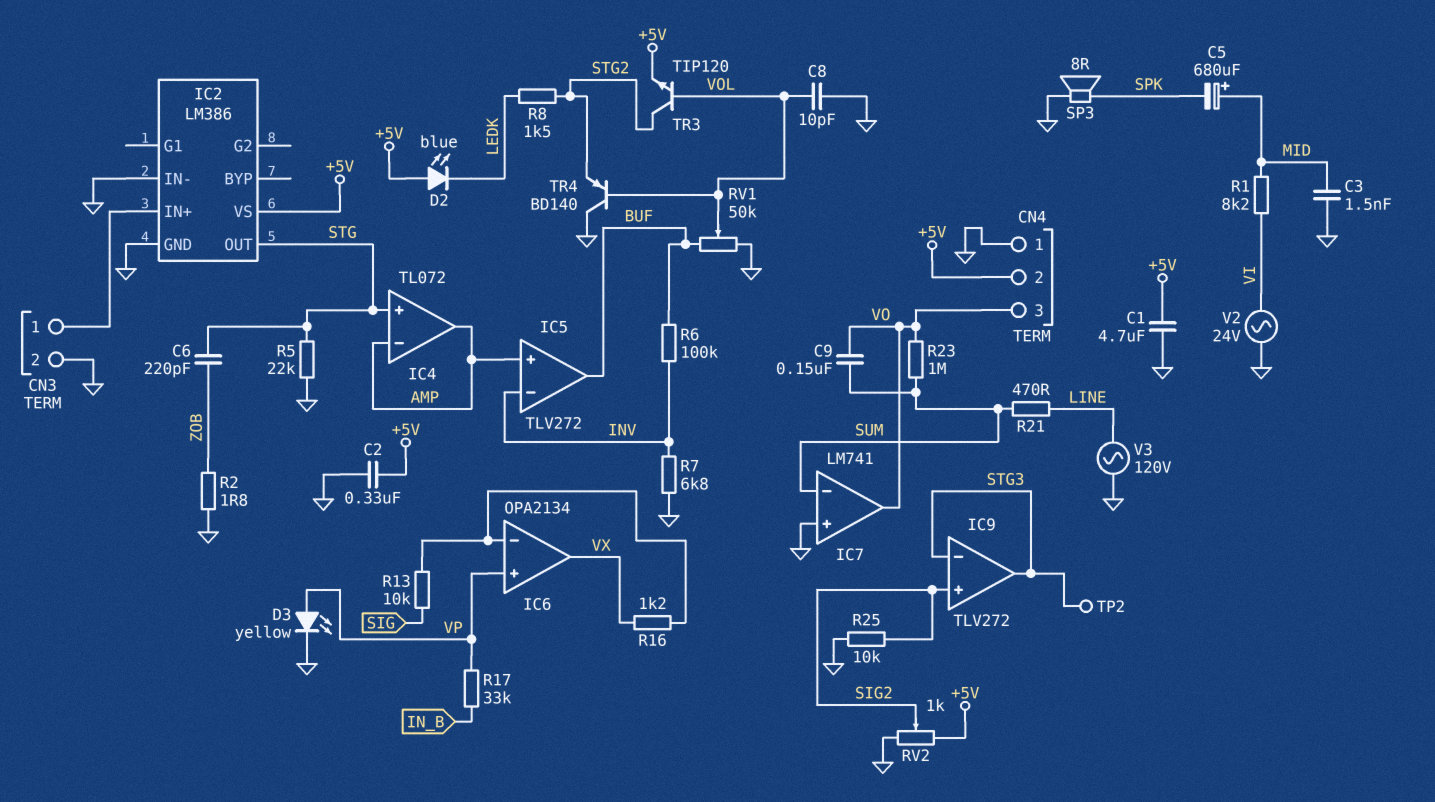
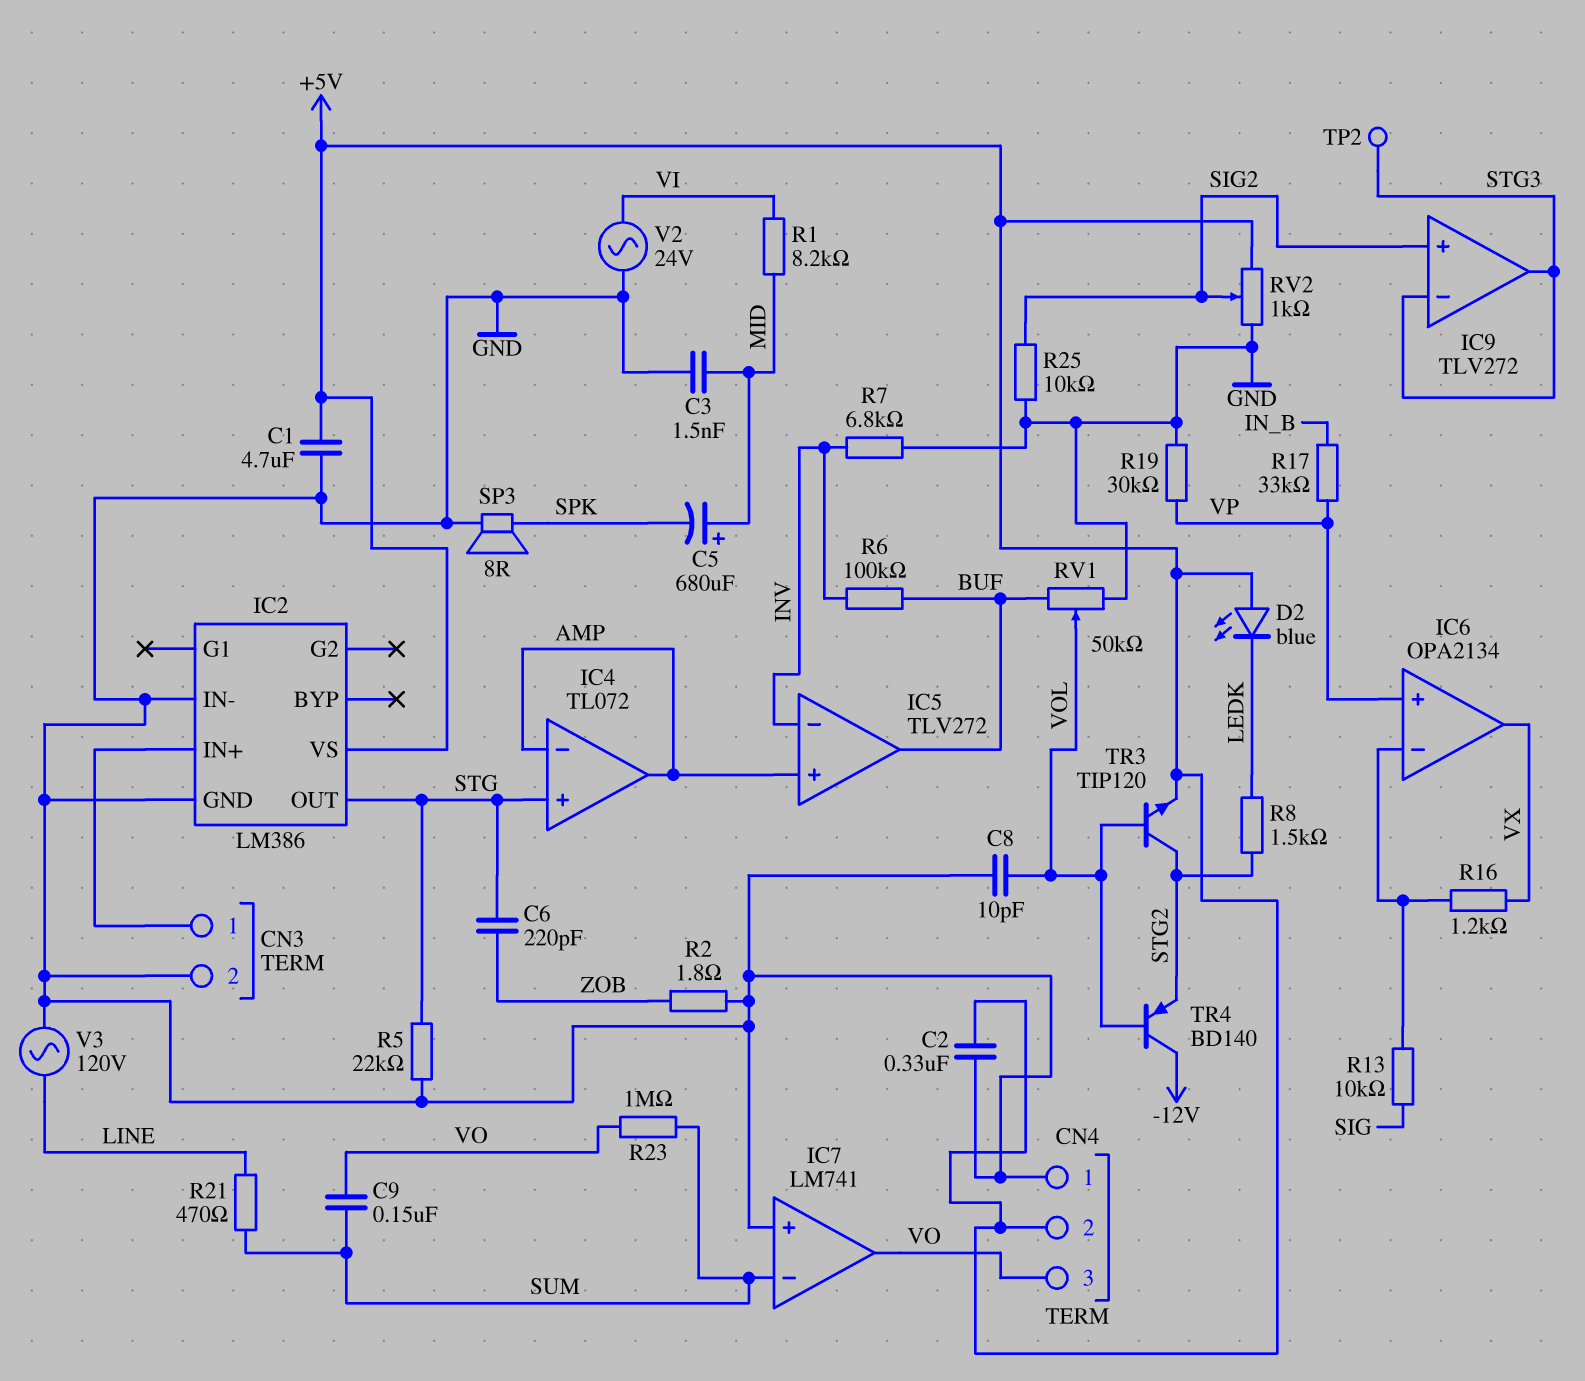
D3: LED yellow (A VP, K GND) -> none
R19: none -> 30k (GND, VP)
TR4: PNP BD140 (B VOL, C GND, E STG2) -> PNP BD140 (B VOL, C -12V, E STG2)

